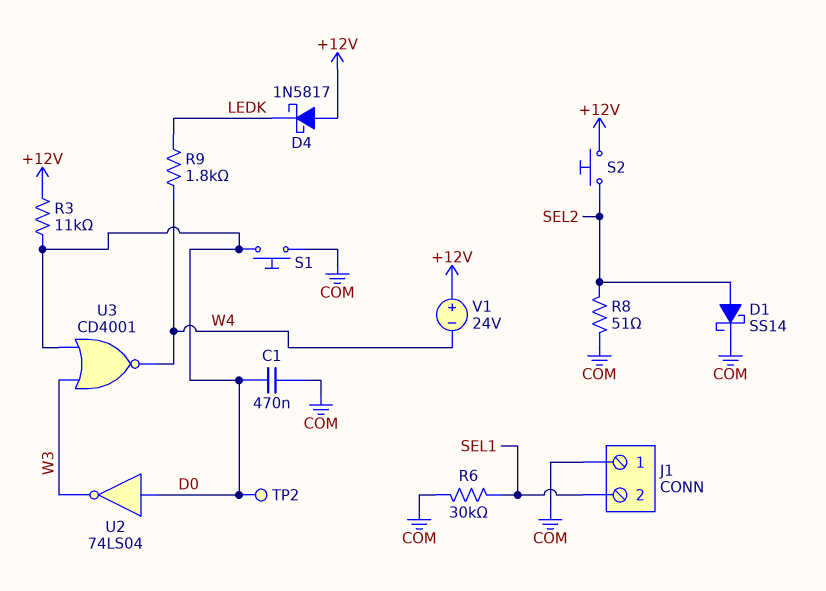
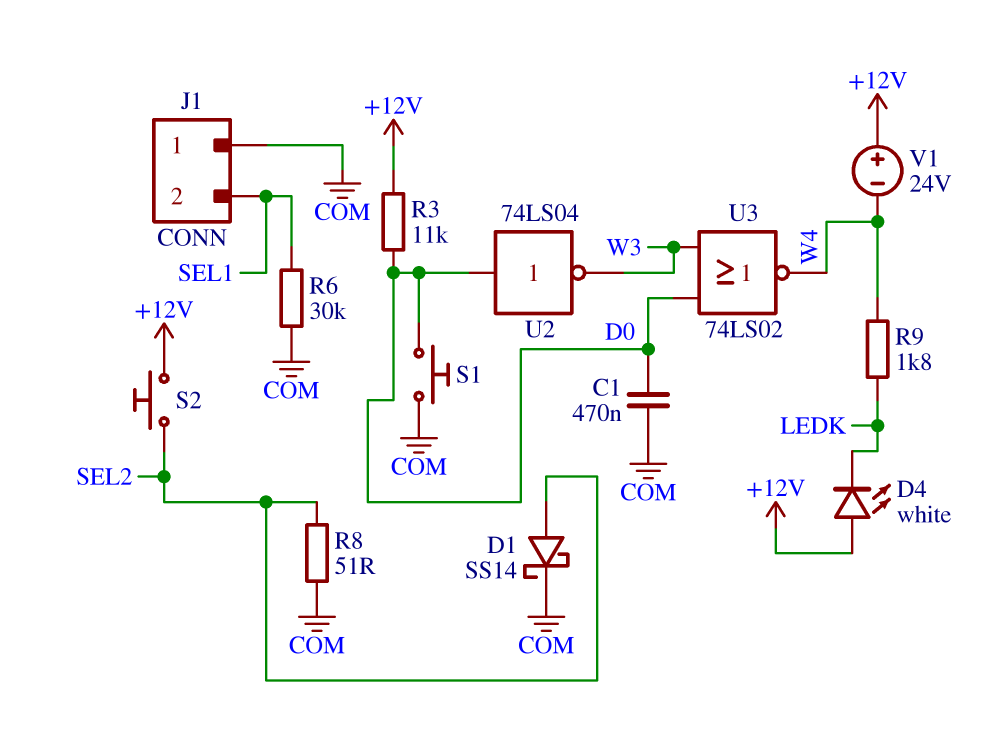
D4: schottky 1N5817 (A +12V, K LEDK) -> LED white (A +12V, K LEDK)
TP2: test point (D0) -> none
U3: NOR CD4001 (in D0, in W3, out W4) -> NOR 74LS02 (in D0, in W3, out W4)

